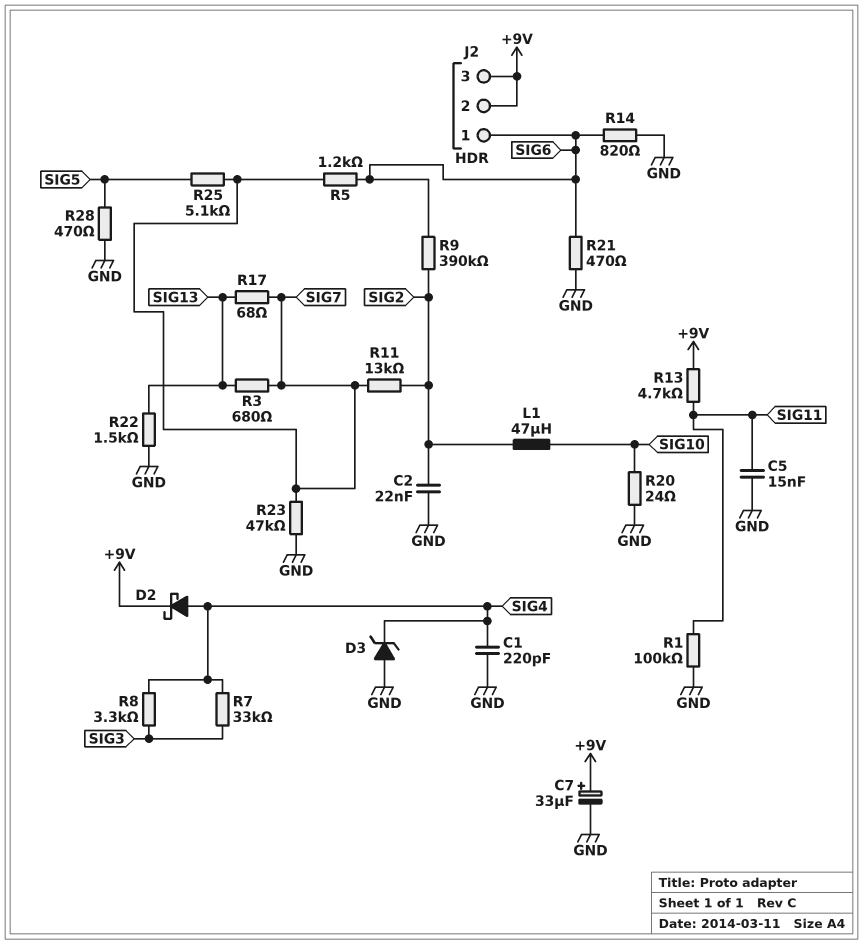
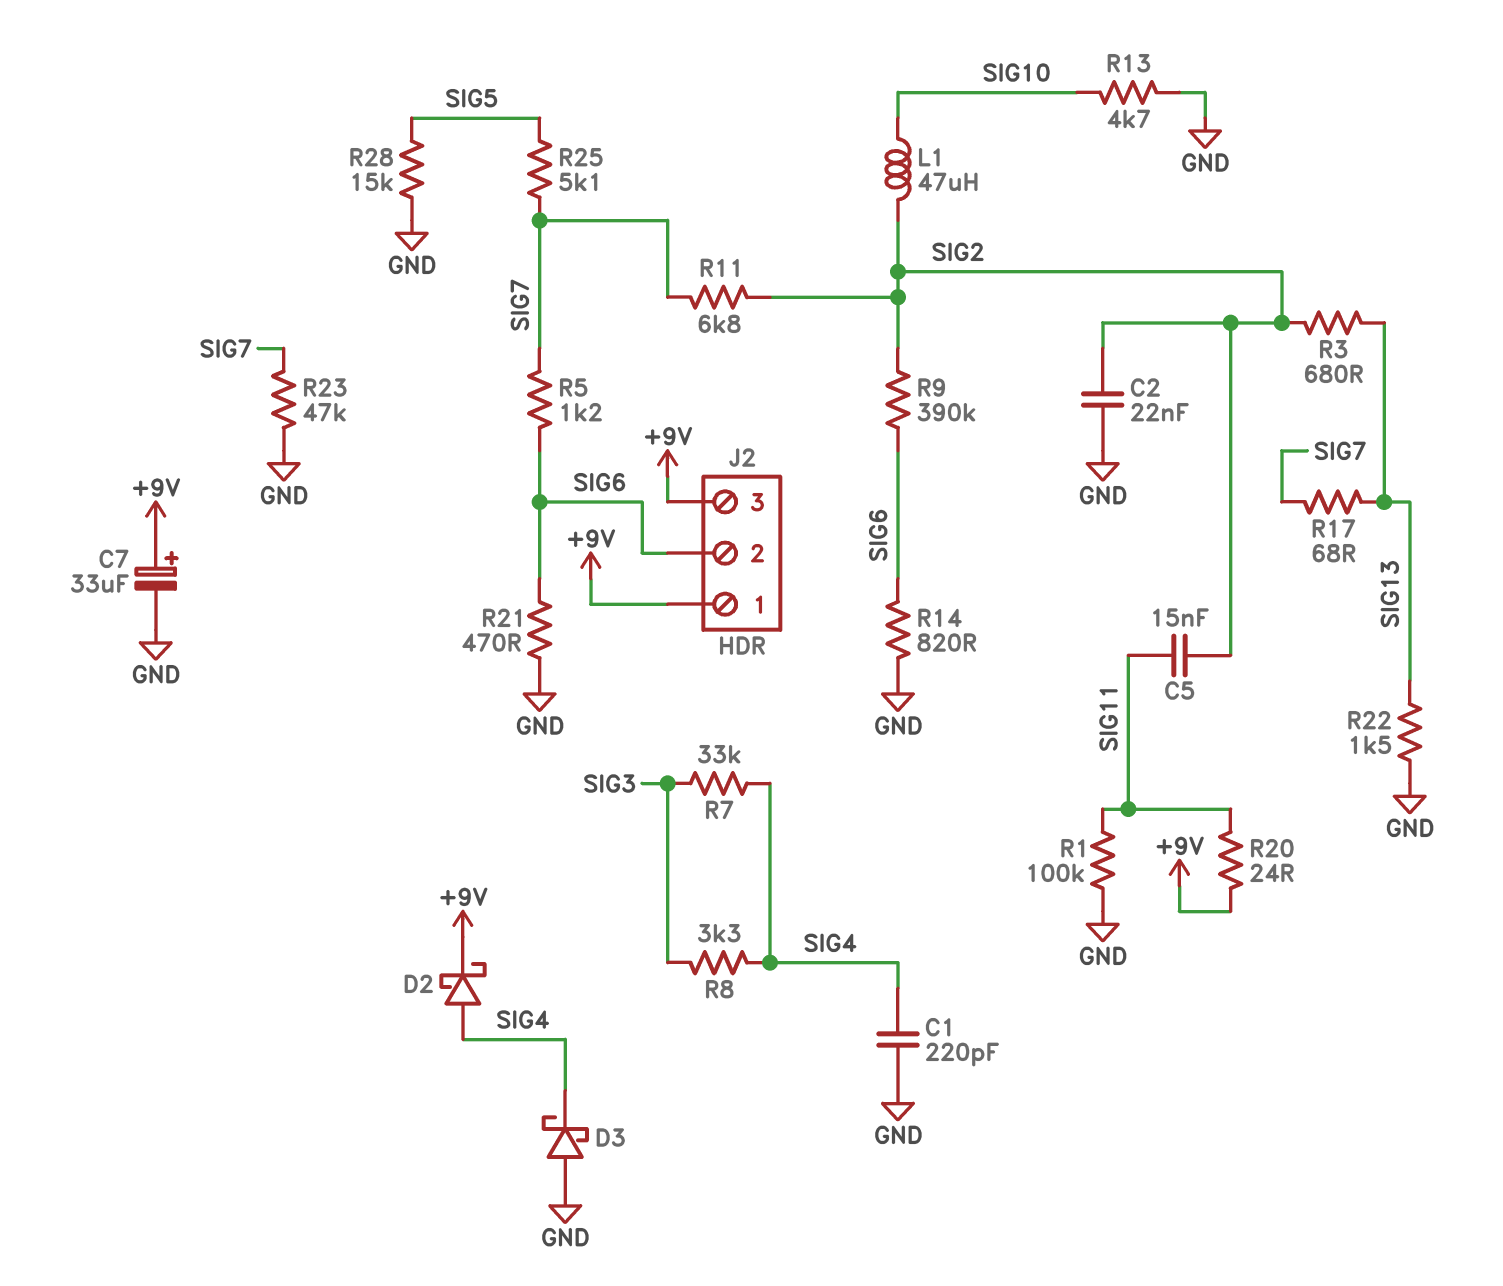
C5: 15nF (GND, SIG11) -> 15nF (SIG2, SIG11)
D3: zener (A GND, K SIG4) -> schottky (A GND, K SIG4)
J2 pin 1: SIG6 -> +9V
J2 pin 2: +9V -> SIG6
R3: 680 (SIG7, SIG13) -> 680 (SIG2, SIG13)
R11: 13k (SIG2, SIG7) -> 6.8k (SIG2, SIG7)
R13: 4.7k (+9V, SIG11) -> 4.7k (GND, SIG10)
R20: 24 (GND, SIG10) -> 24 (+9V, SIG11)
R28: 470 (GND, SIG5) -> 15k (GND, SIG5)

